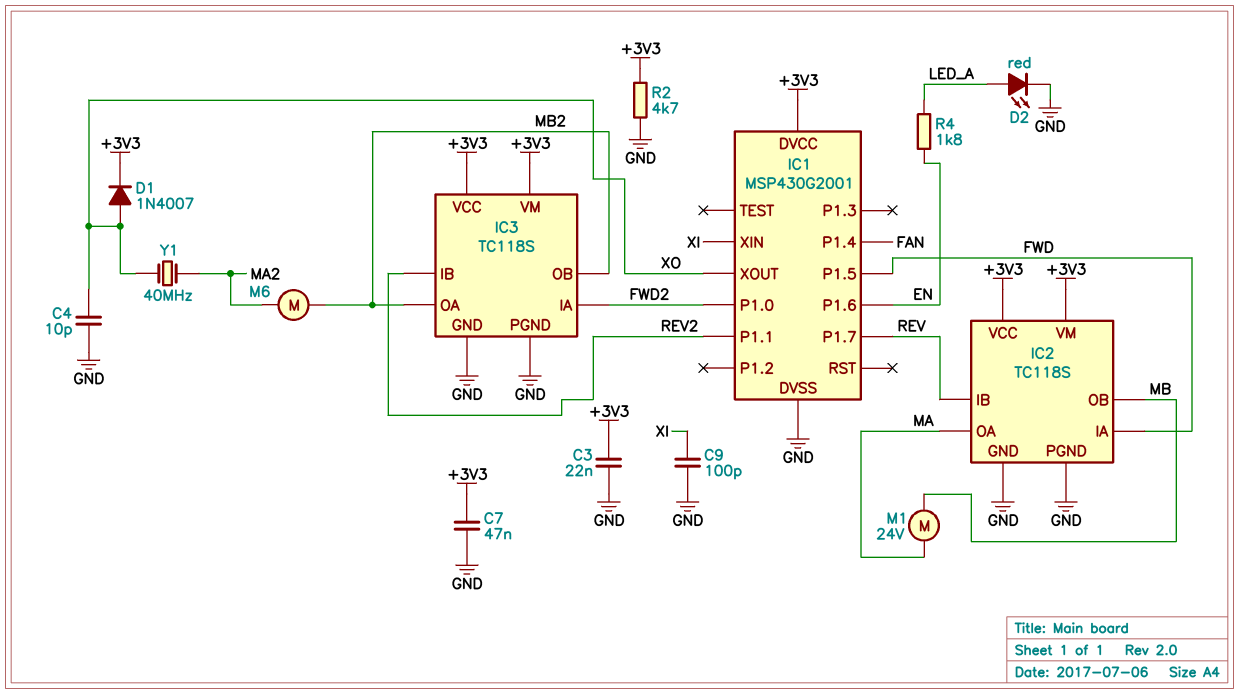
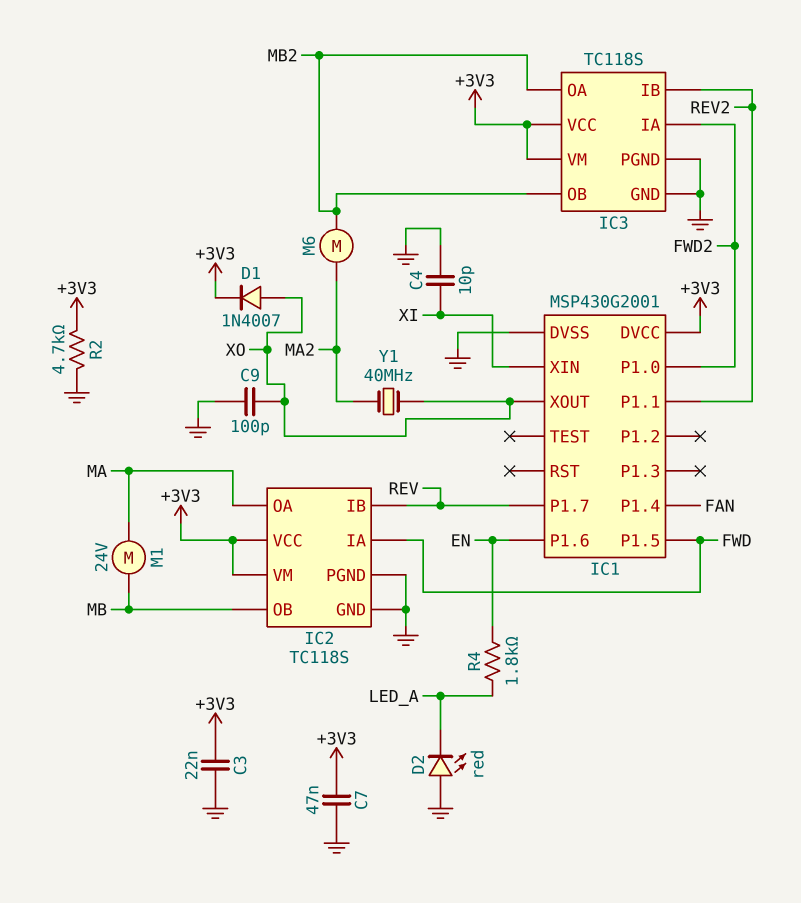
C4: 10pF (GND, XO) -> 10pF (GND, XI)
C9: 100pF (GND, XI) -> 100pF (GND, XO)
D2: LED red (A LED_A, K GND) -> LED red (A GND, K LED_A)

